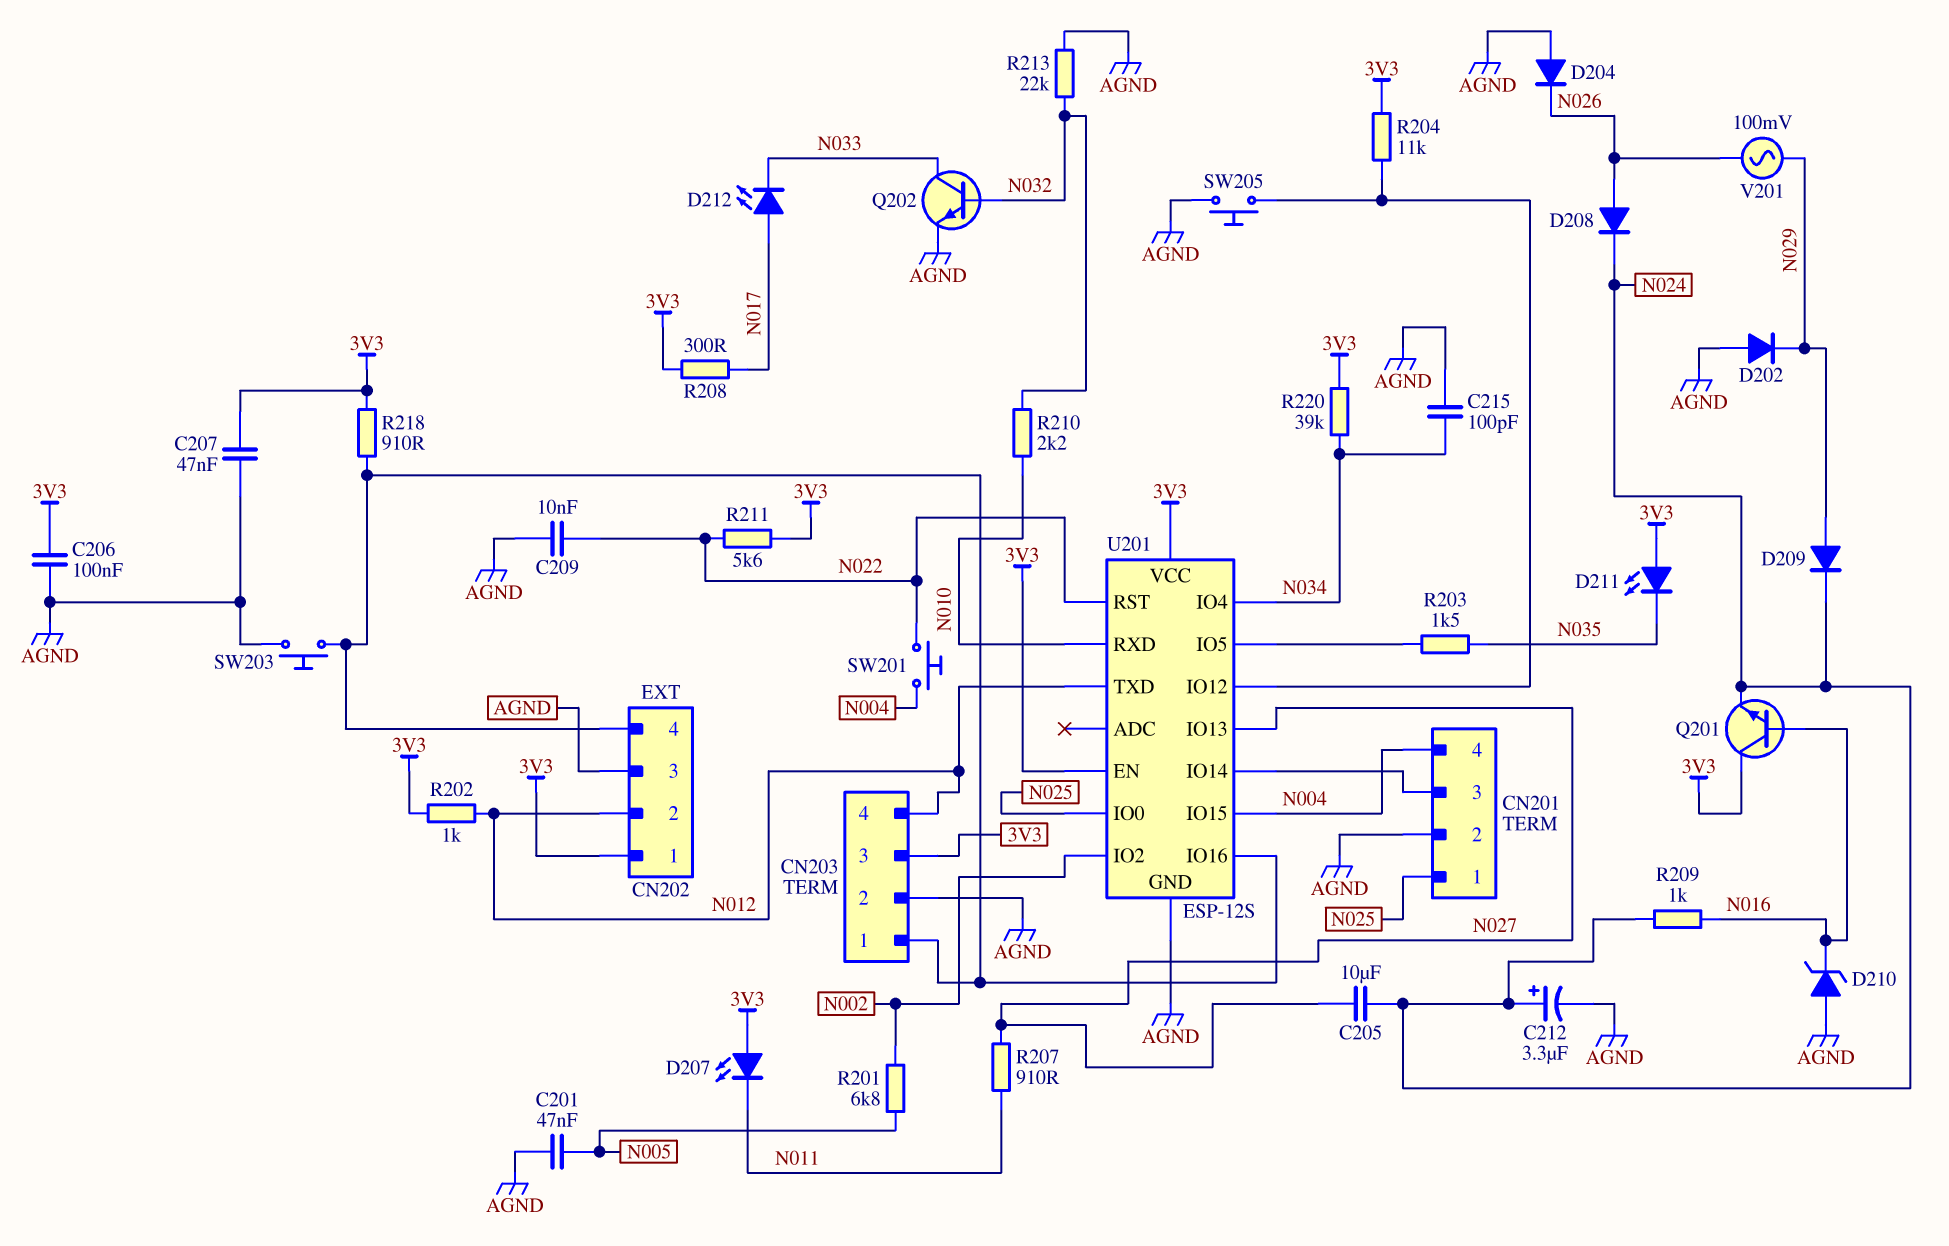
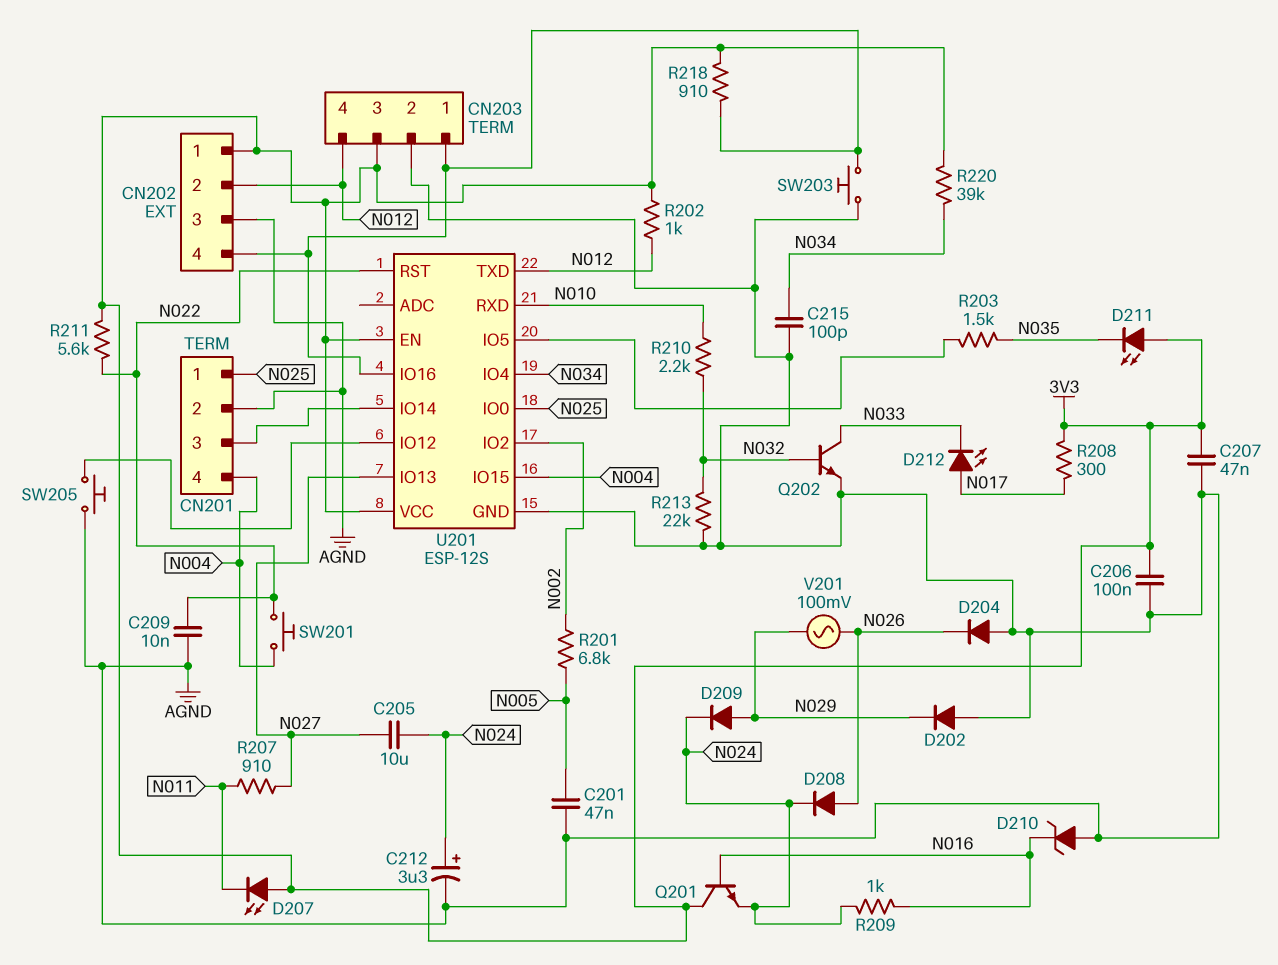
R204: 11k (3V3, U201/IO12) -> none

